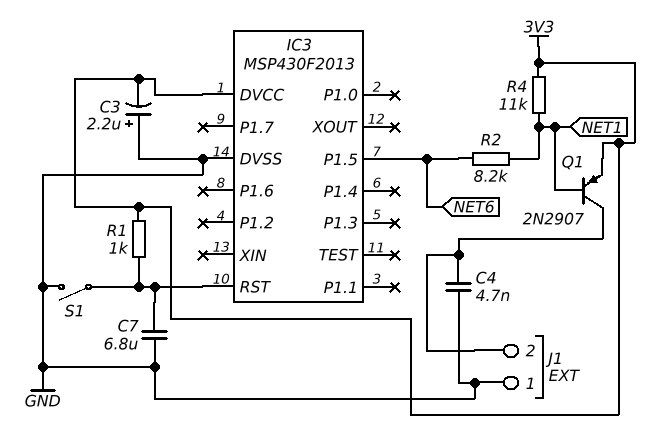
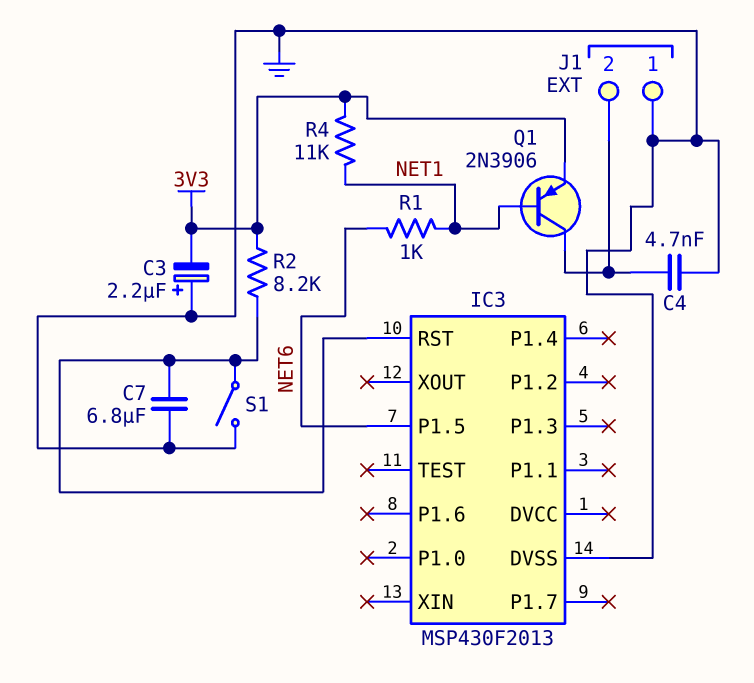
IC3 pin DVCC: 3V3 -> none
Q1: PNP 2N2907 (B NET1, C J1/2, E 3V3) -> PNP 2N3906 (B NET1, C J1/2, E 3V3)
R1: 1k (3V3, IC3/RST) -> 1k (NET1, NET6)
R2: 8.2k (NET1, NET6) -> 8.2k (3V3, IC3/RST)

